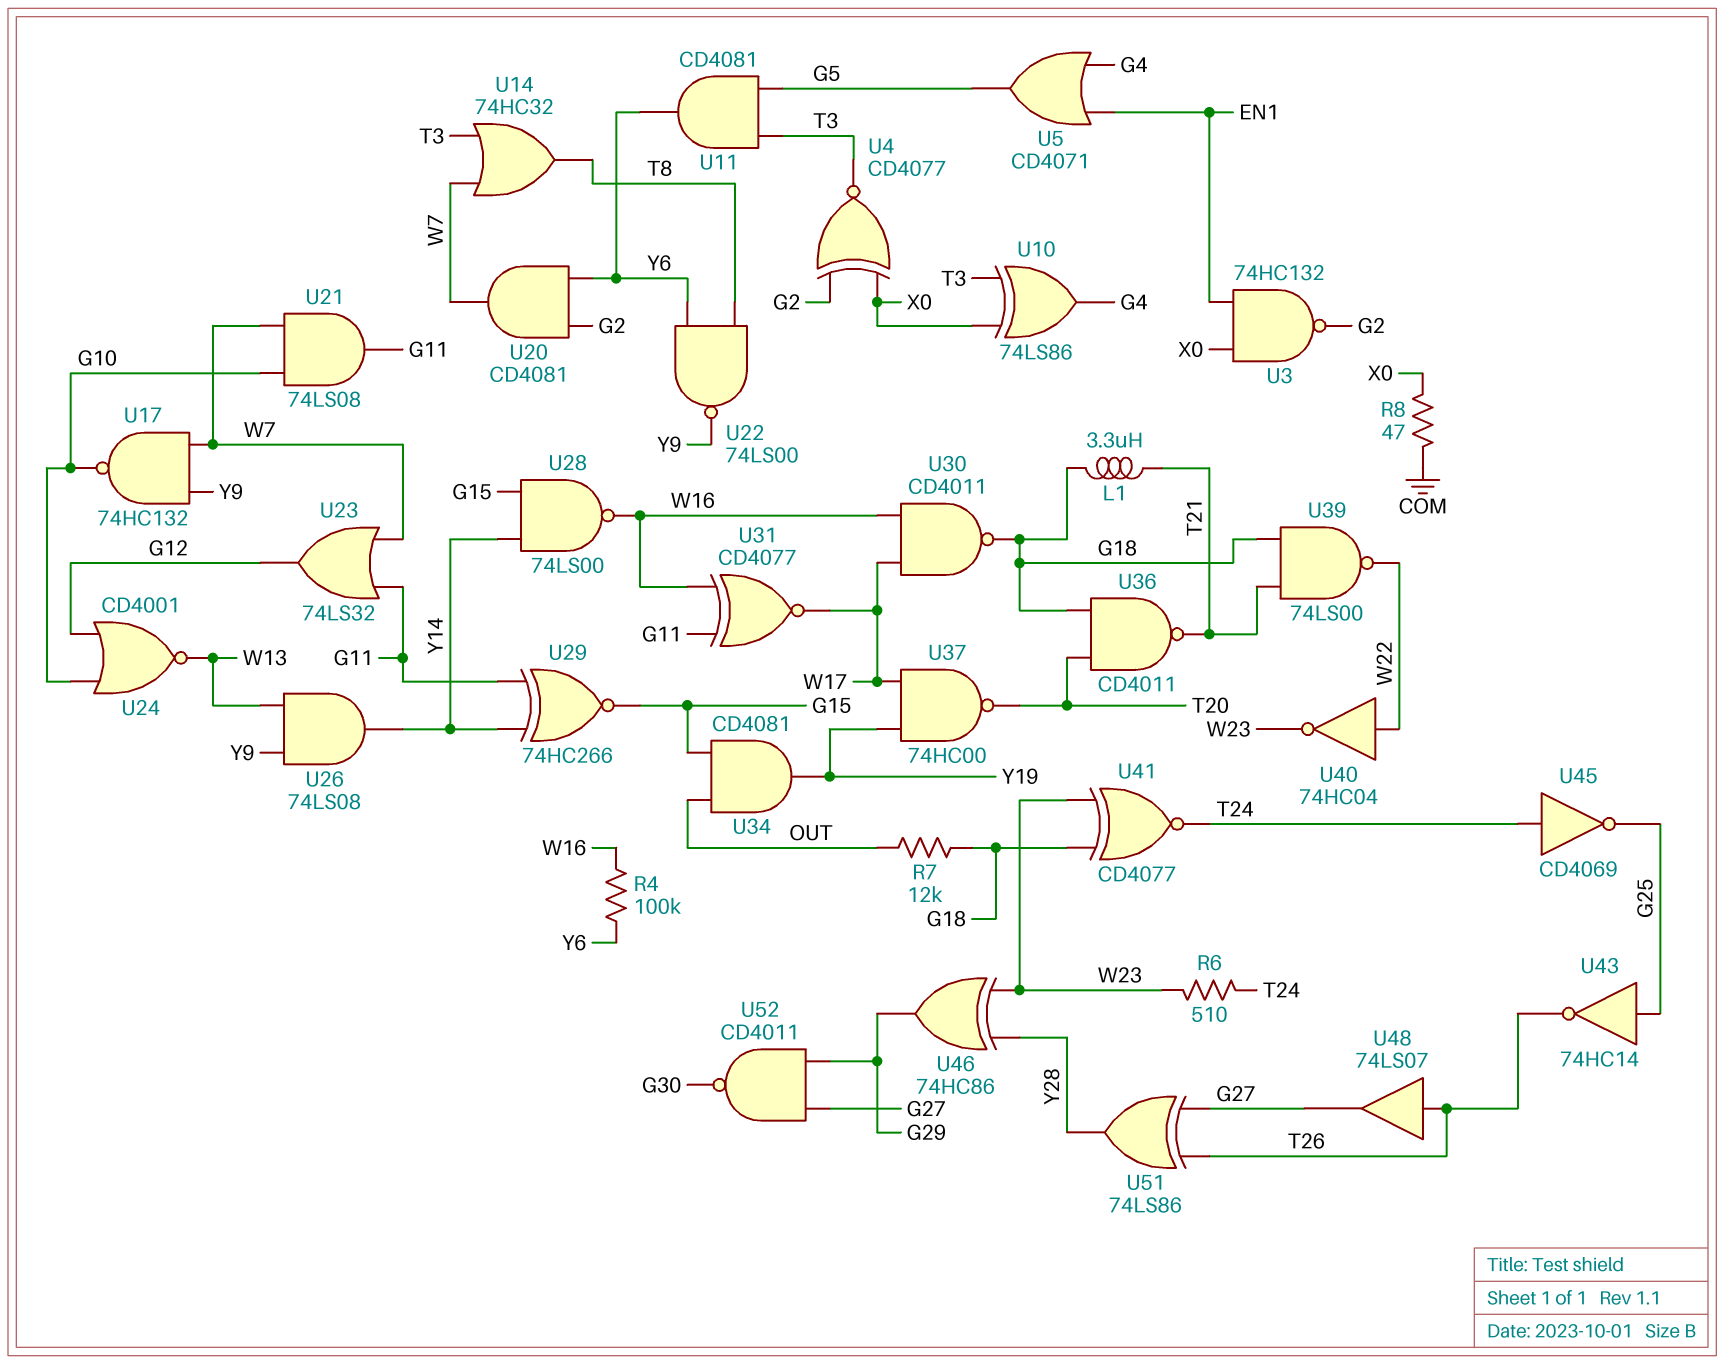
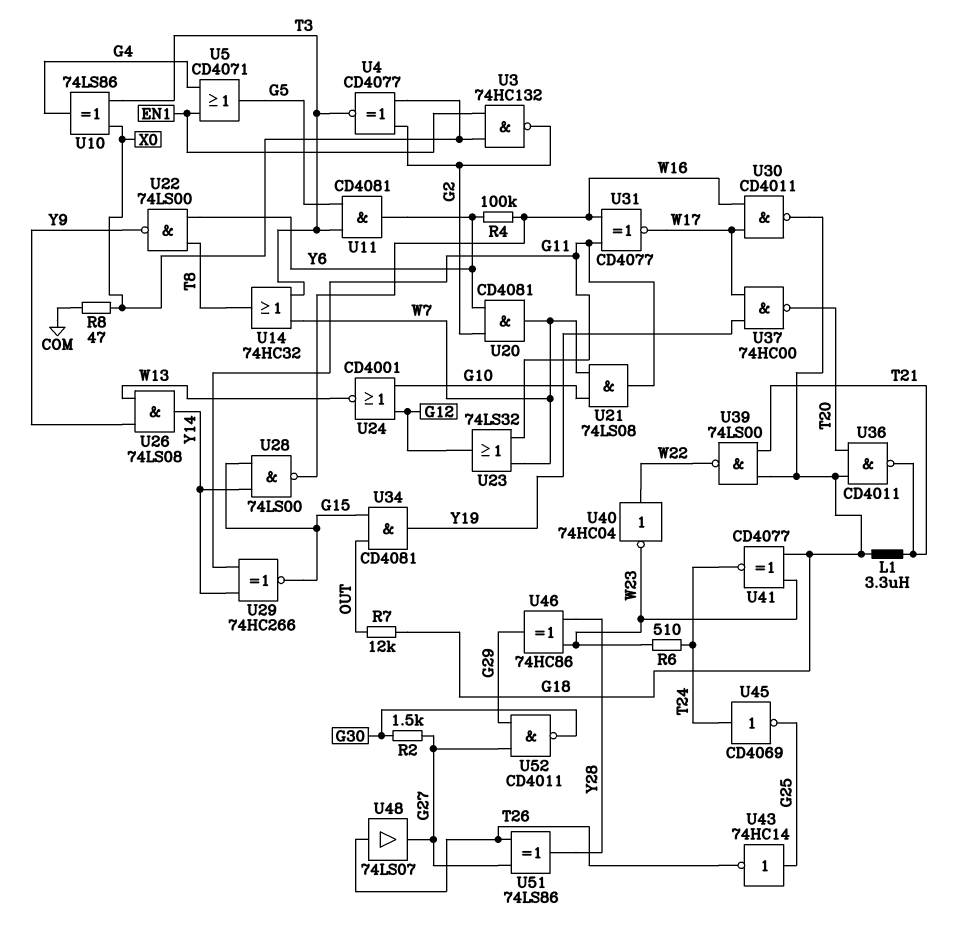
R2: none -> 1.5k (G27, G30)
U17: NAND 74HC132 (in W7, in Y9, out G10) -> none

